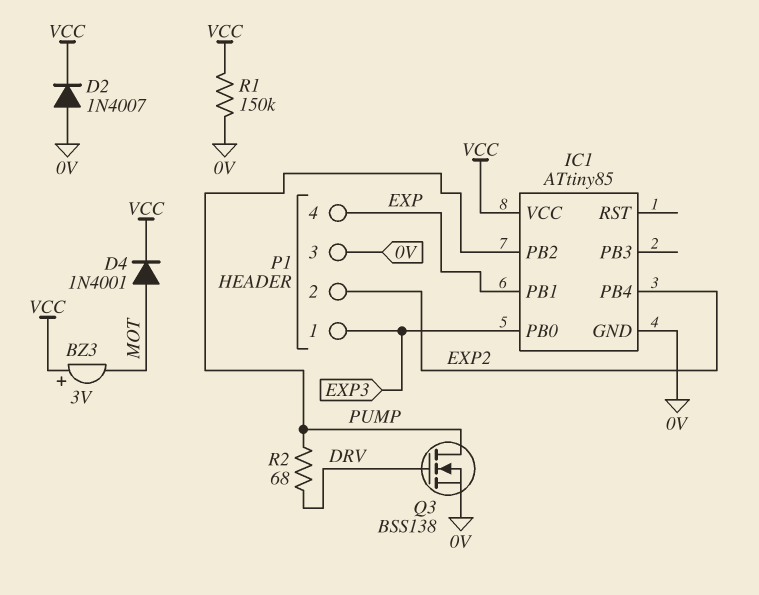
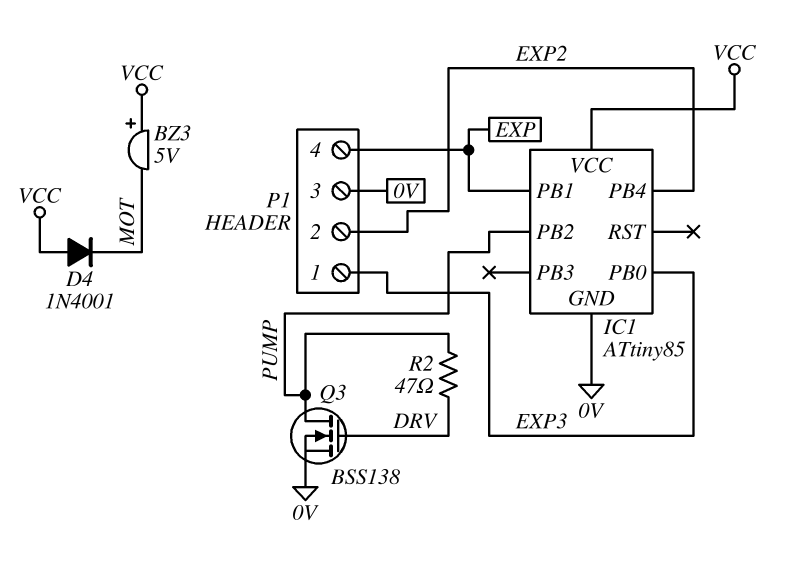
BZ3: buzzer 3V (plus VCC, minus MOT) -> buzzer 5V (plus VCC, minus MOT)
D2: diode 1N4007 (A 0V, K VCC) -> none
D4: diode 1N4001 (A MOT, K VCC) -> diode 1N4001 (A VCC, K MOT)
R1: 150k (0V, VCC) -> none
R2: 68 (DRV, PUMP) -> 47 (DRV, PUMP)

